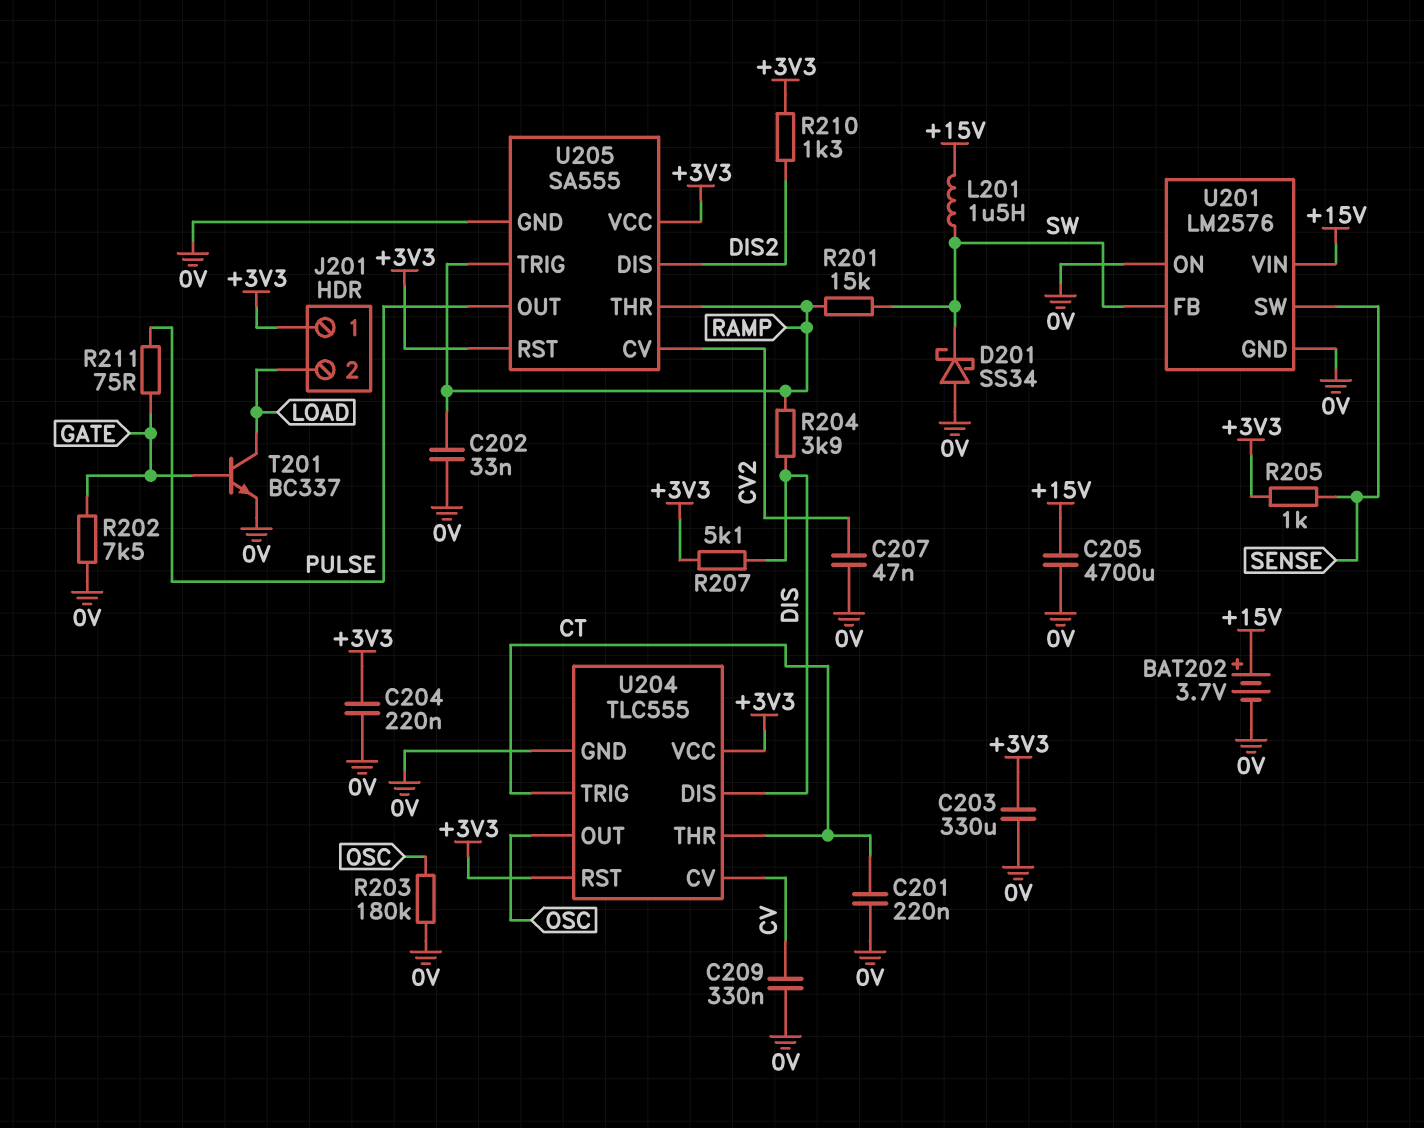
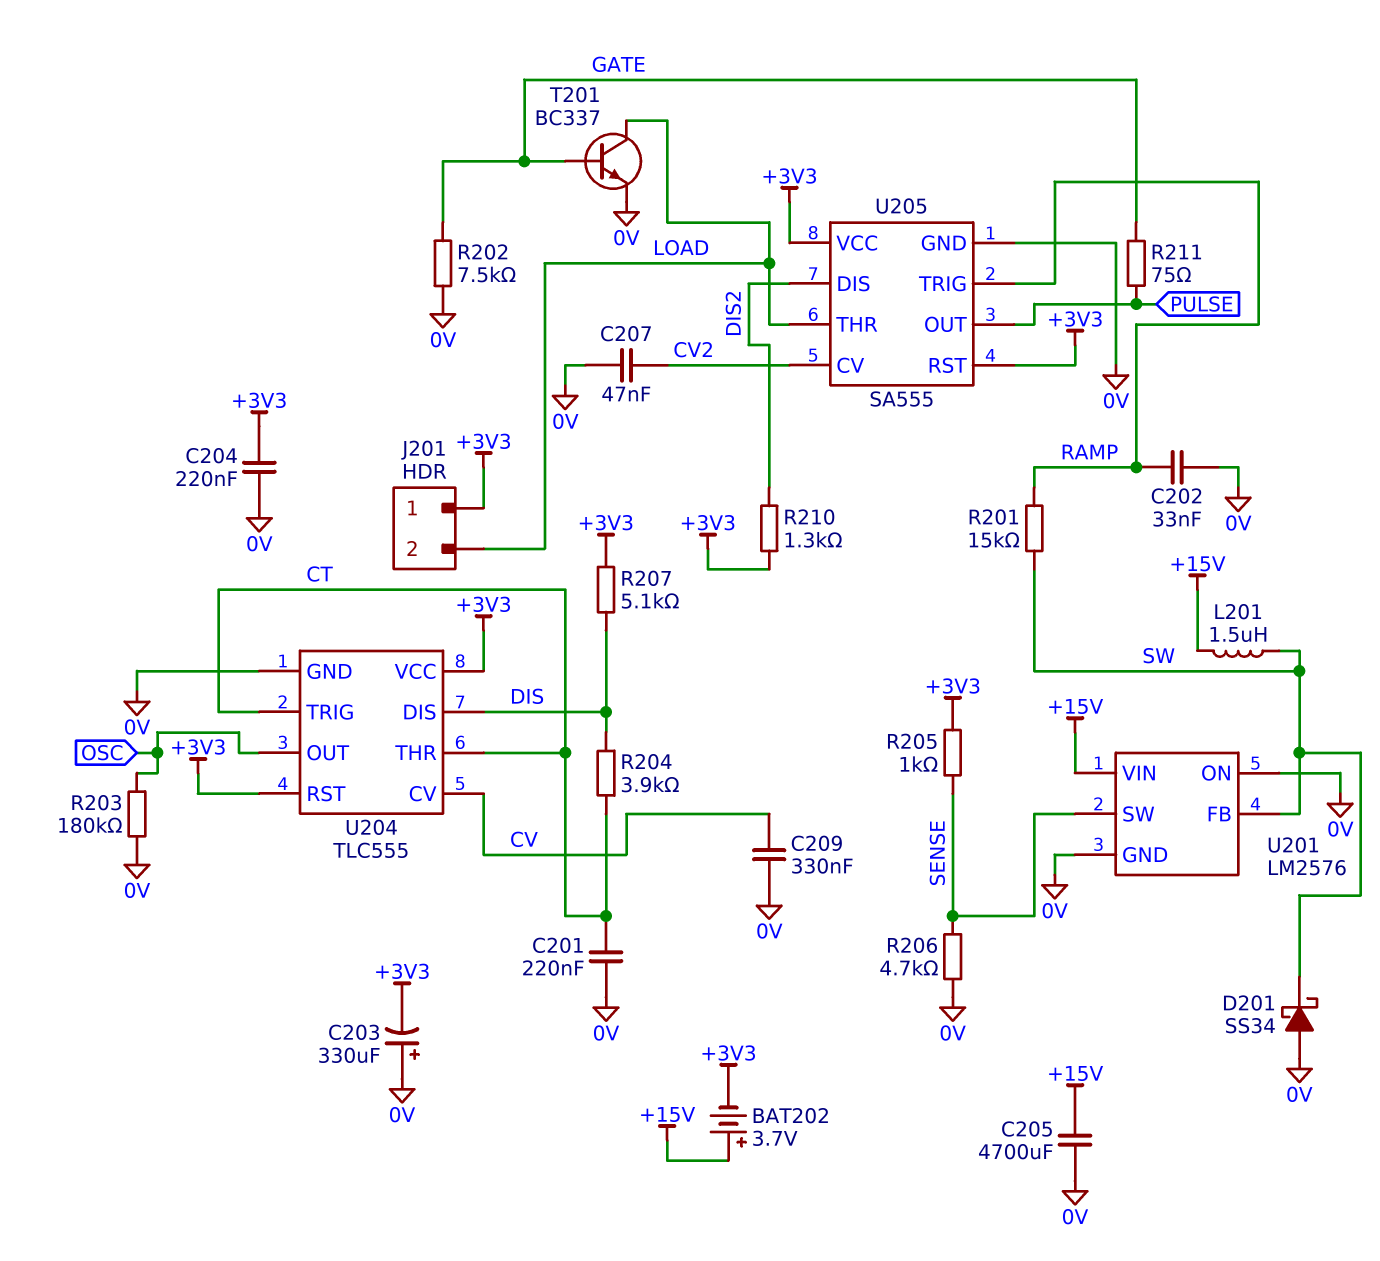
BAT202: 3.7V (plus +15V, minus 0V) -> 3.7V (plus +15V, minus +3V3)
C203: 330uF (+3V3, 0V) -> 330uF (plus 0V, minus +3V3)
R204: 3.9k (DIS, RAMP) -> 3.9k (CT, DIS)
R206: none -> 4.7k (0V, SENSE)
U205 pin THR: RAMP -> LOAD

